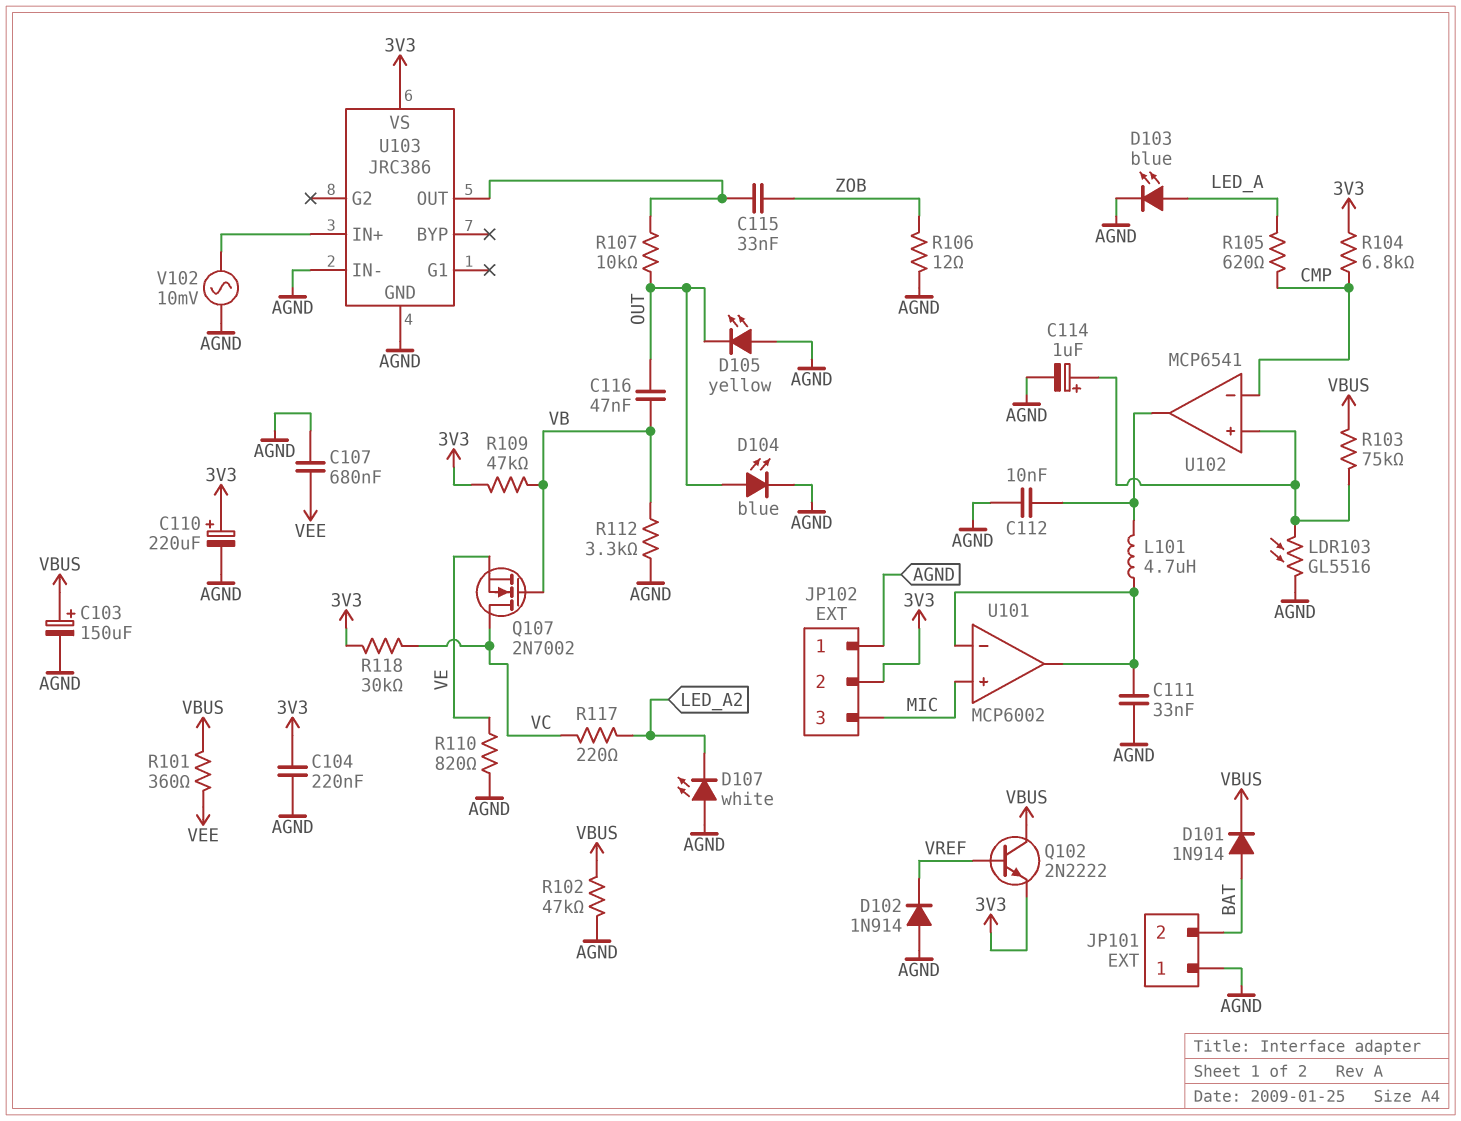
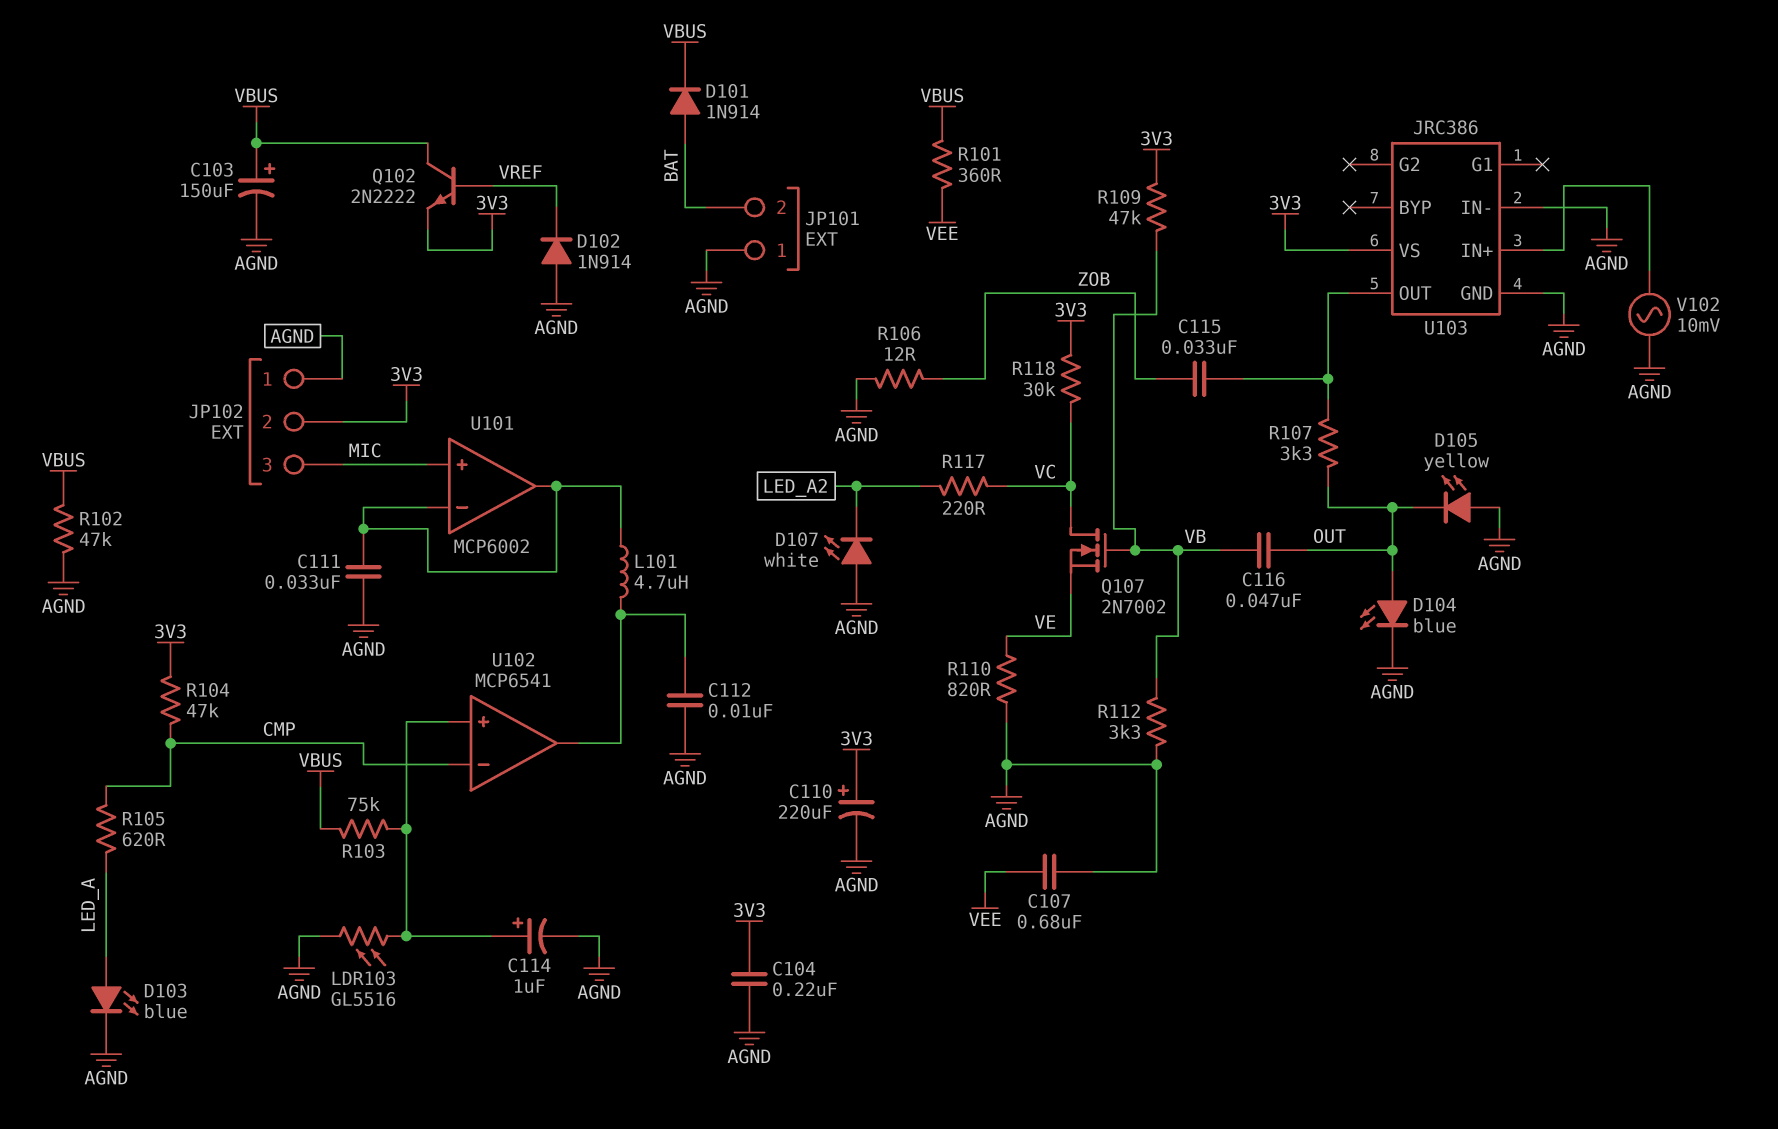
R104: 6.8k (3V3, CMP) -> 47k (3V3, CMP)
R107: 10k (OUT, U103/OUT) -> 3.3k (OUT, U103/OUT)

